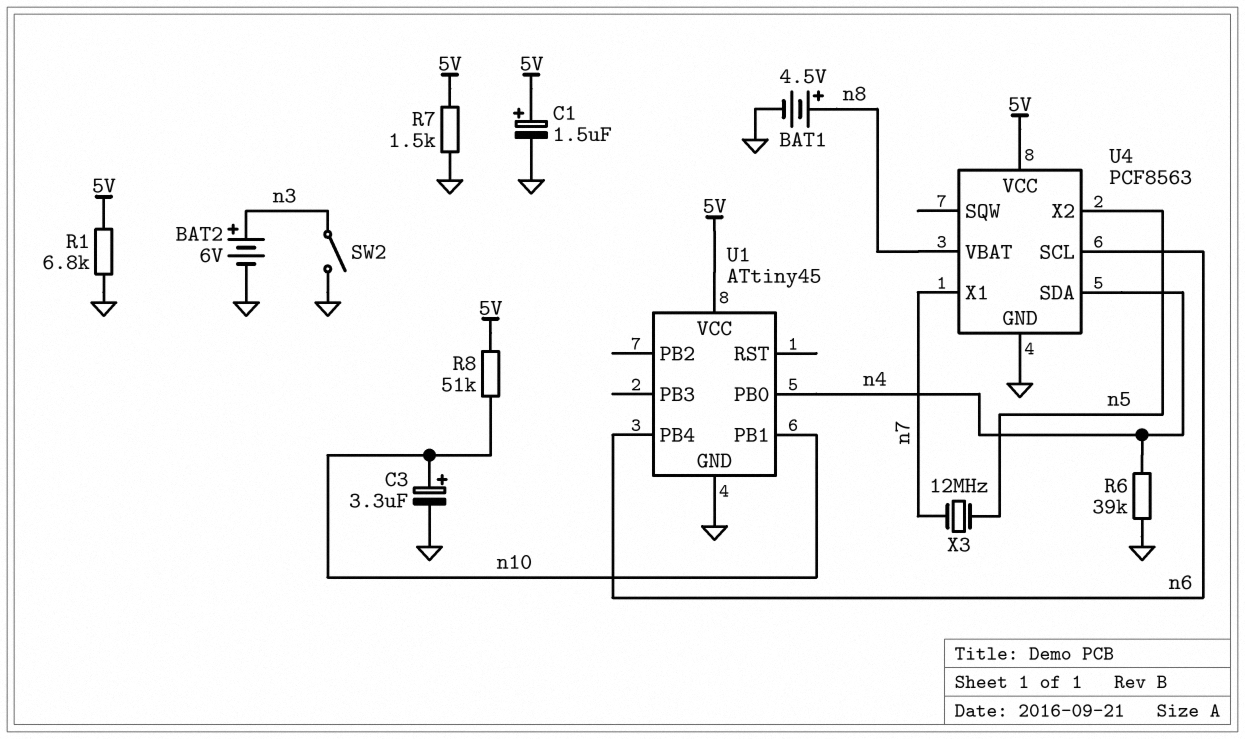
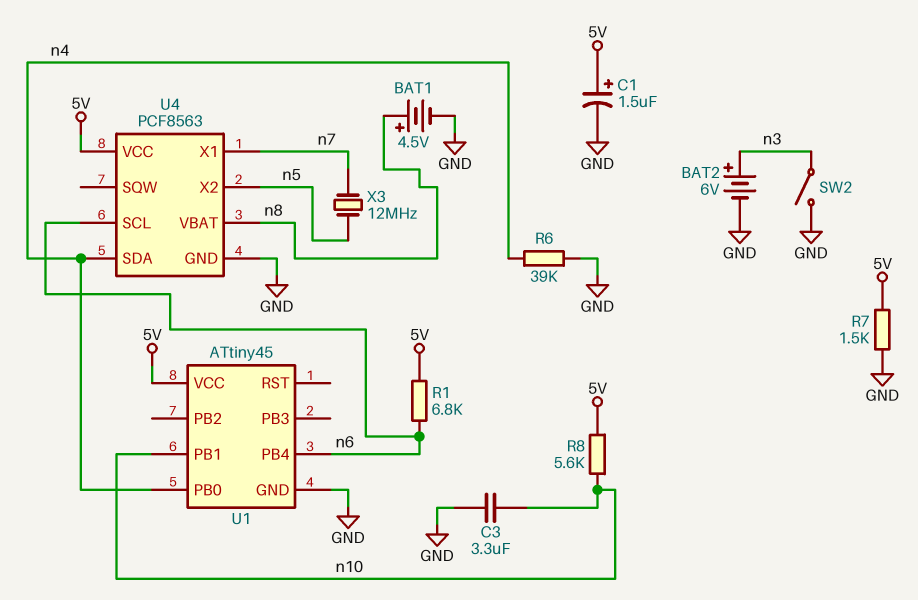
C3: 3.3uF (plus n10, minus GND) -> 3.3uF (GND, n10)
R1: 6.8k (5V, GND) -> 6.8k (5V, n6)
R8: 51k (5V, n10) -> 5.6k (5V, n10)

